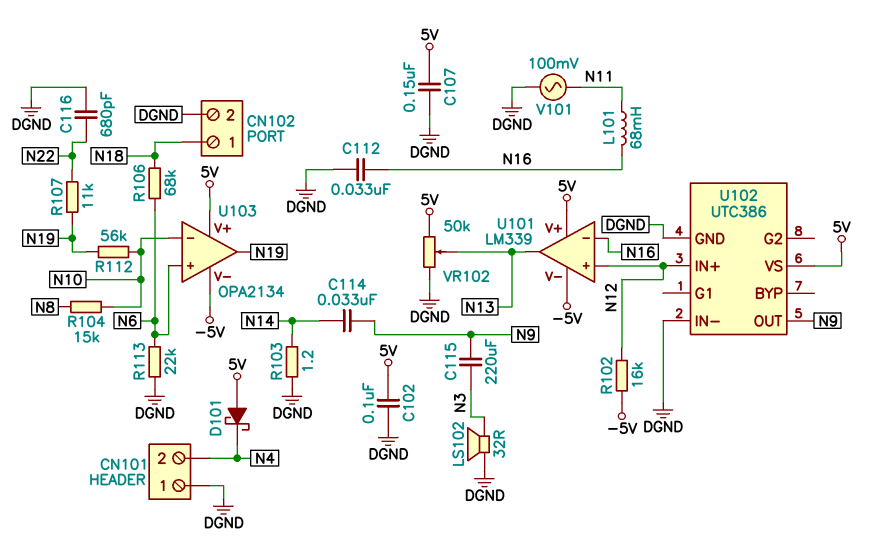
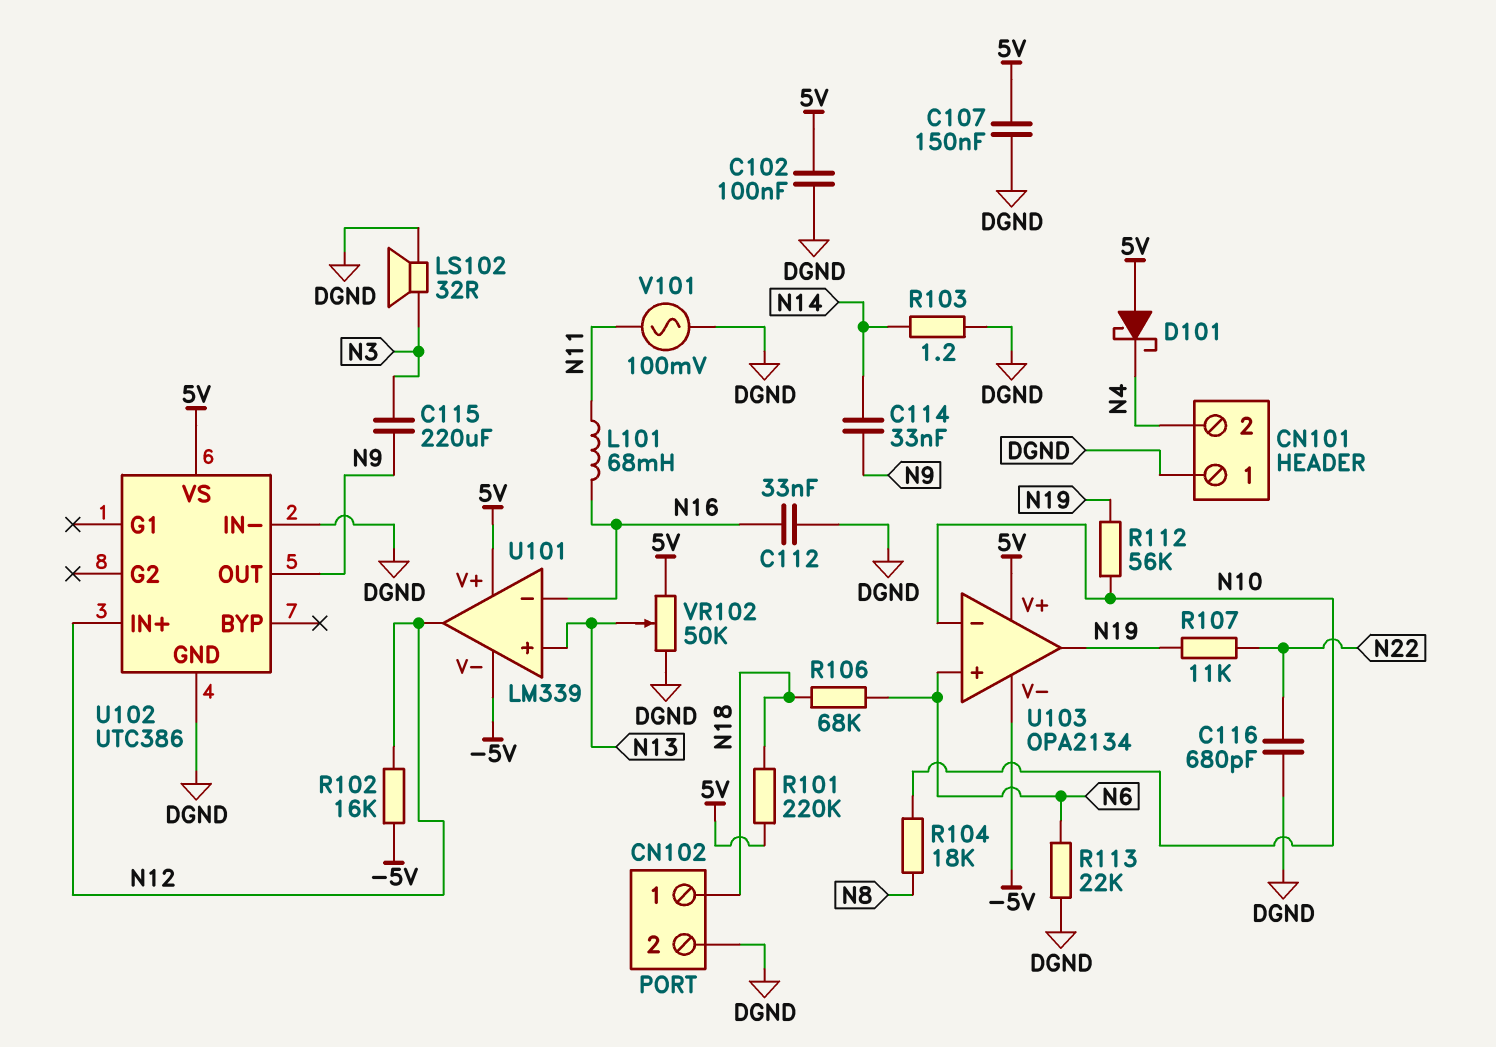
R101: none -> 220k (5V, N18)
R104: 15k (N8, N10) -> 18k (N8, N10)
U101 pin in+: N12 -> N13
U101 pin out: N13 -> N12

